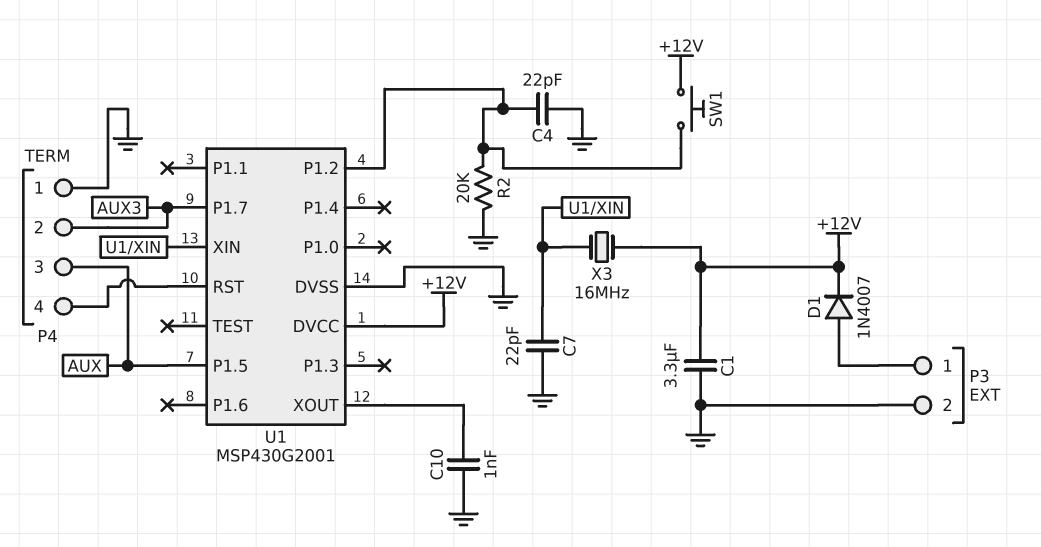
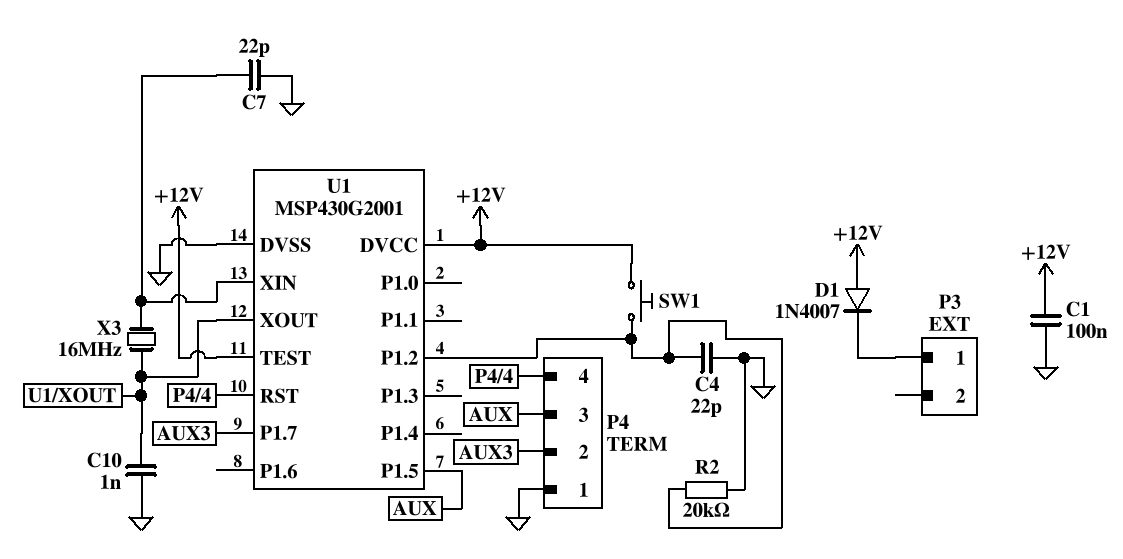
C1: 3.3uF (+12V, GND) -> 100nF (+12V, GND)
D1: diode 1N4007 (A P3/1, K +12V) -> diode 1N4007 (A +12V, K P3/1)
P3 pin 2: GND -> none
U1 pin TEST: none -> +12V
X3: 16MHz (+12V, U1/XIN) -> 16MHz (U1/XIN, U1/XOUT)

